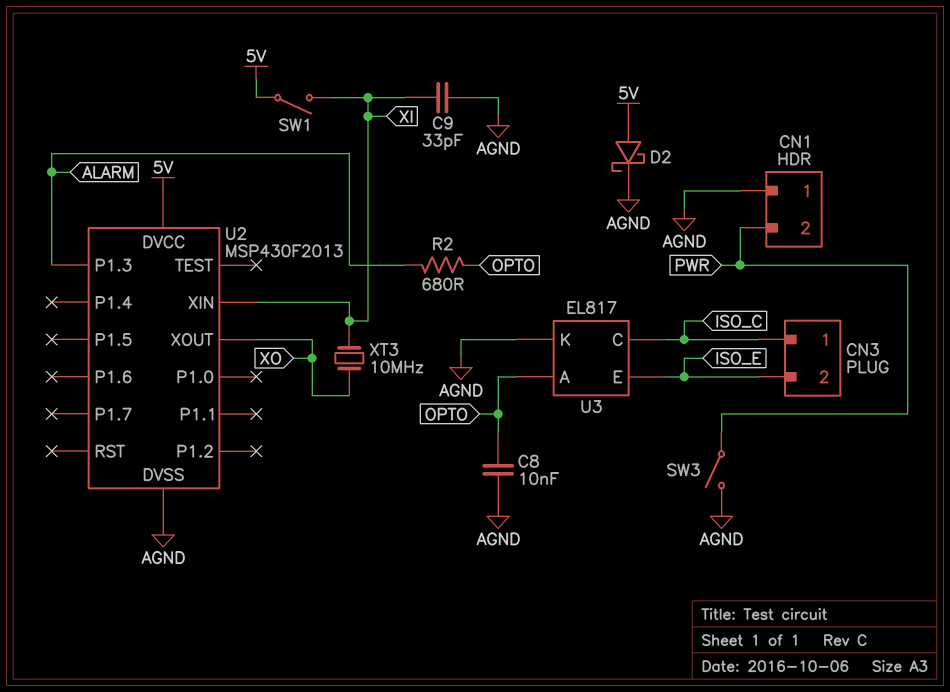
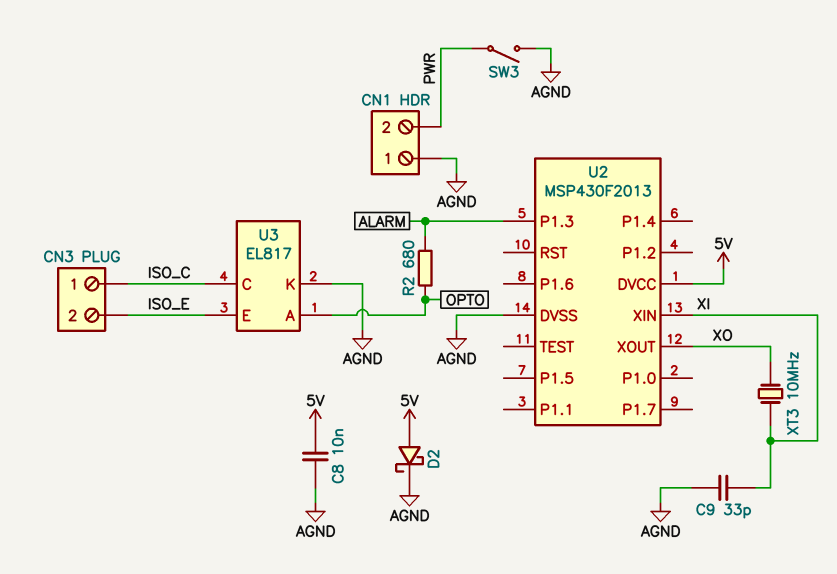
C8: 10nF (AGND, OPTO) -> 10nF (5V, AGND)
SW1: switch (5V, XI) -> none

